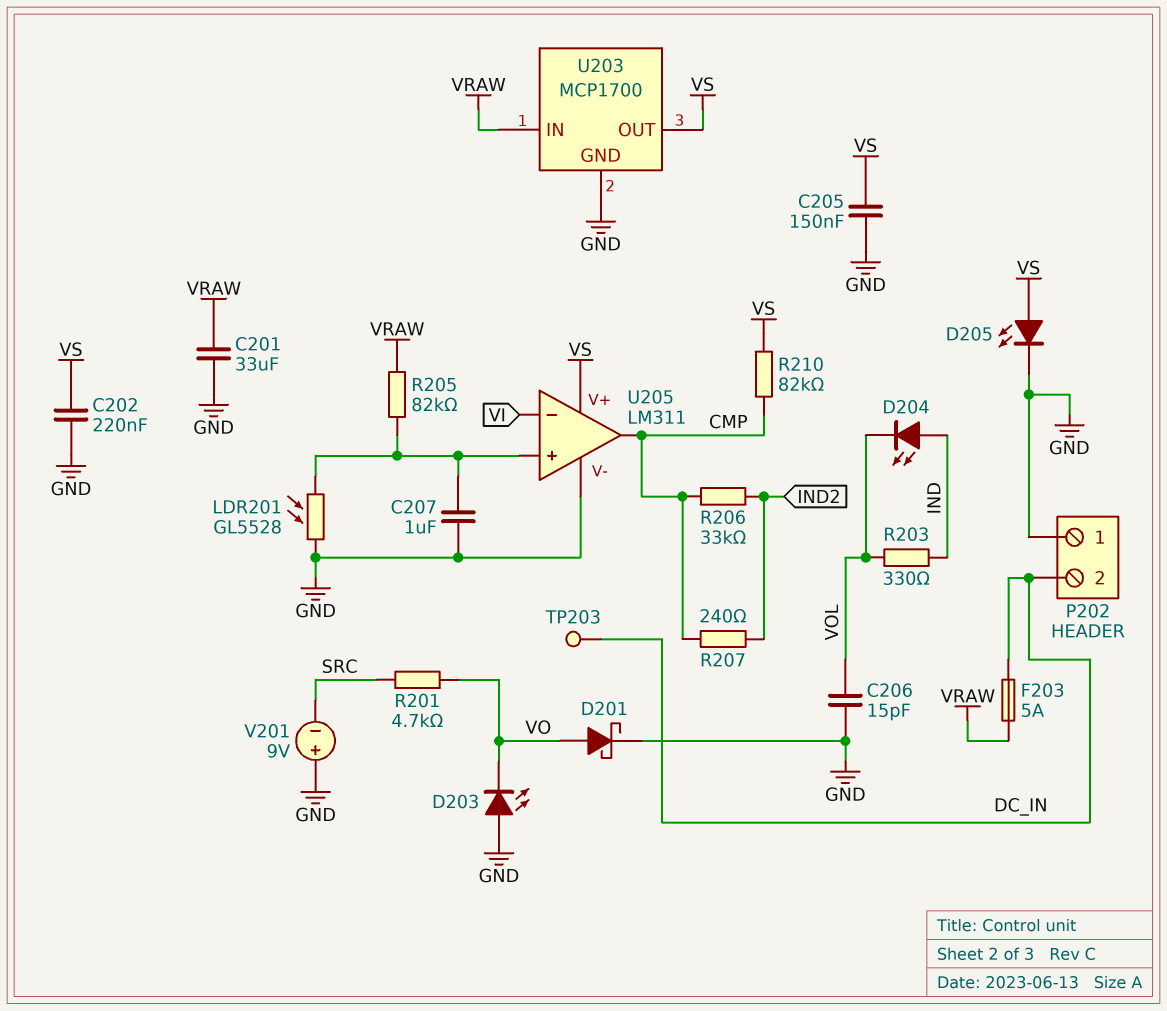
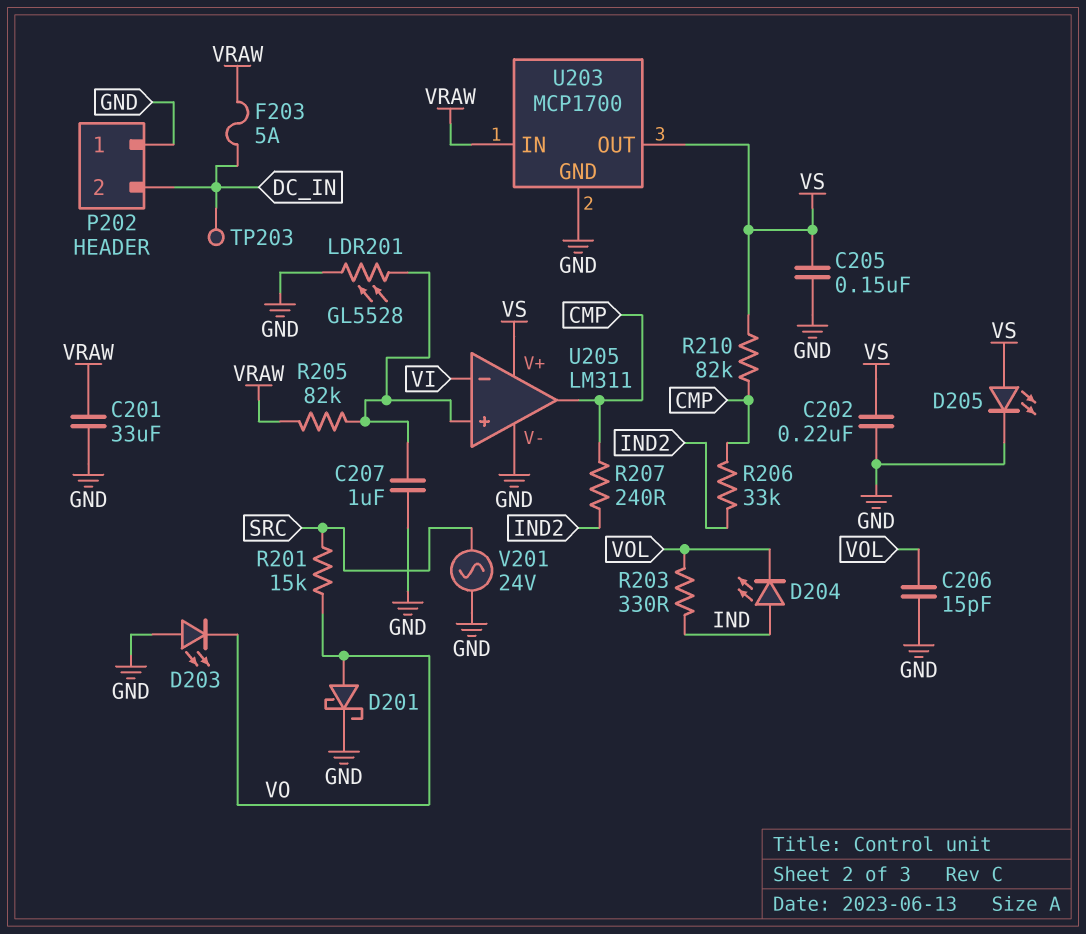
R201: 4.7k (SRC, VO) -> 15k (SRC, VO)
V201: 9V (plus GND, minus SRC) -> AC 24V (GND, SRC)

